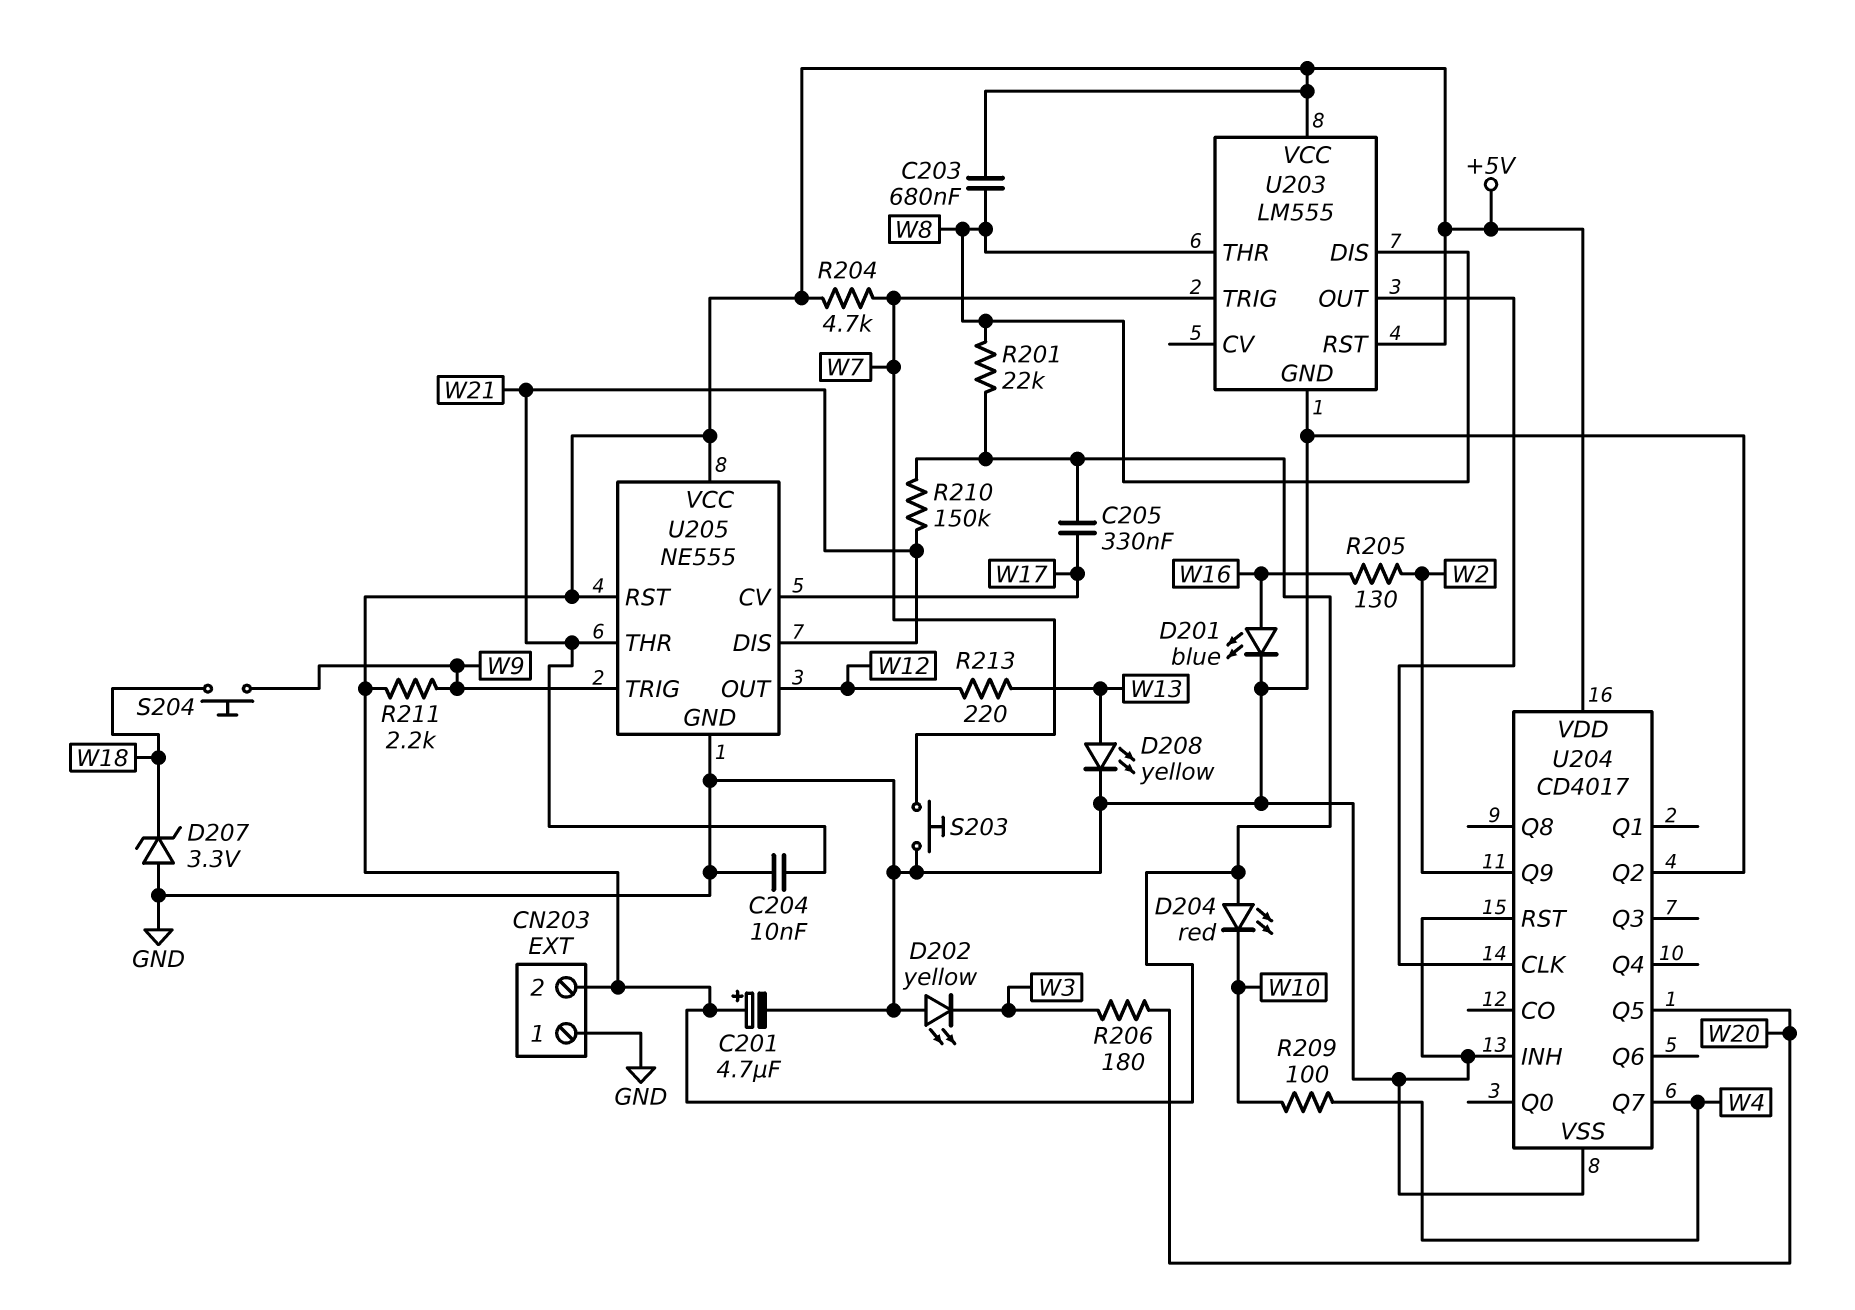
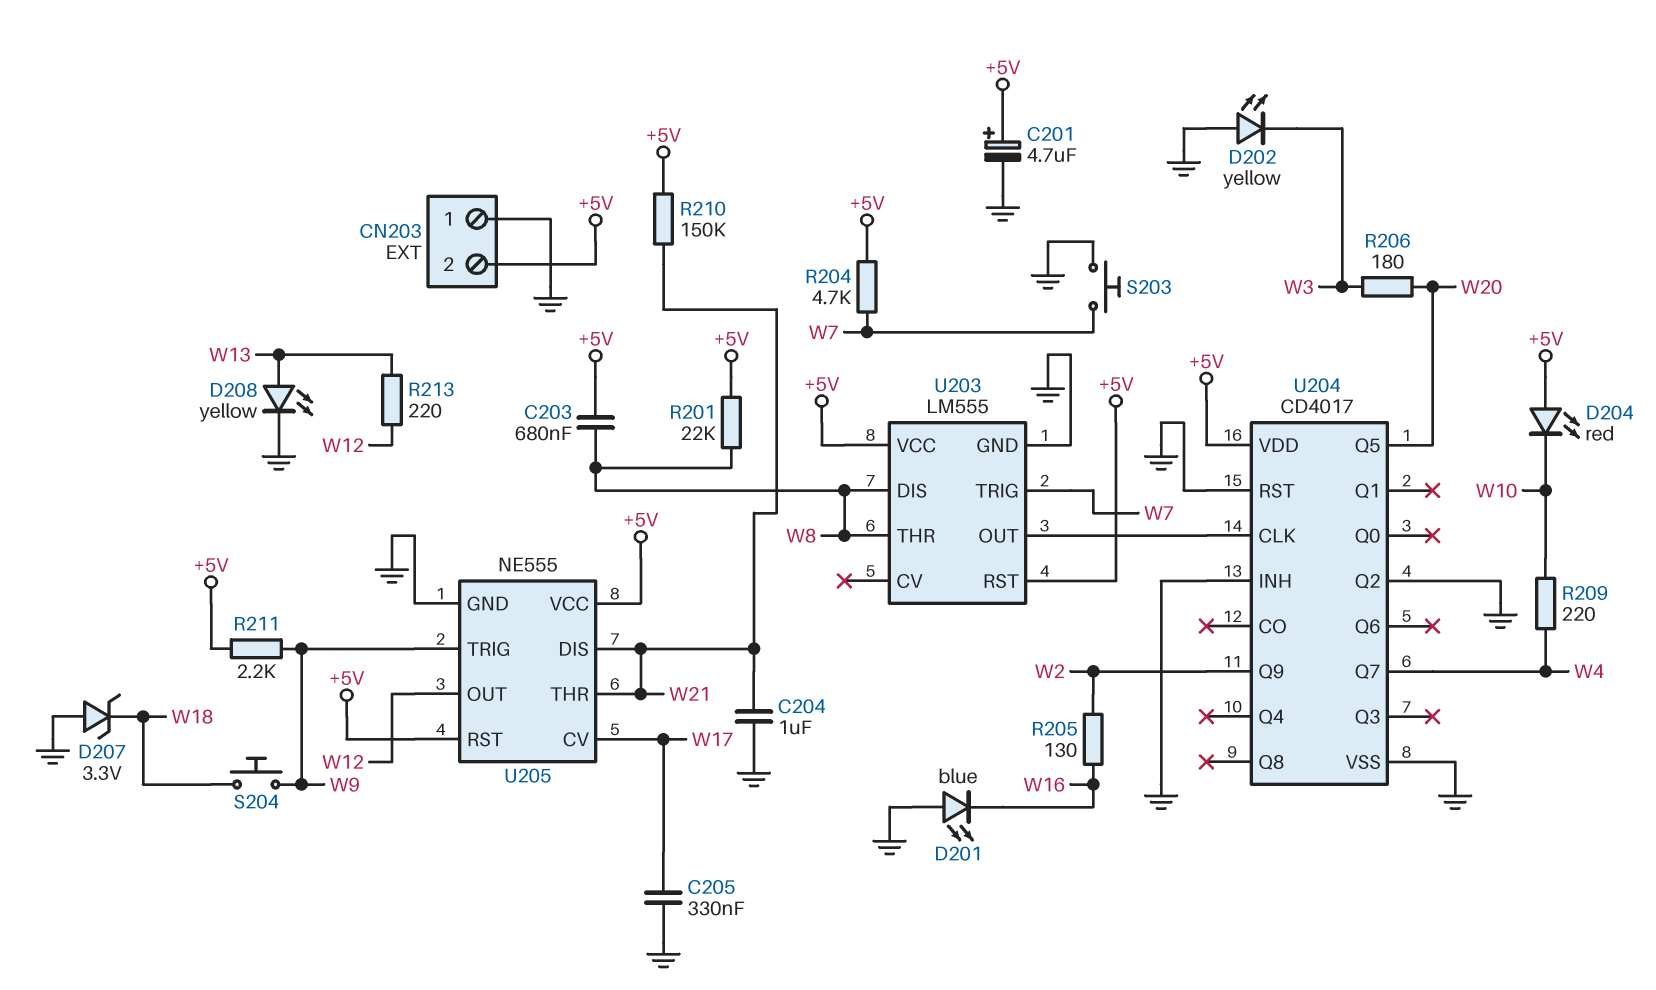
C204: 10nF (GND, W21) -> 1uF (GND, W21)
C205: 330nF (+5V, W17) -> 330nF (GND, W17)
D201: LED blue (A W16, K GND) -> LED blue (A GND, K W16)
R209: 100 (W4, W10) -> 220 (W4, W10)

